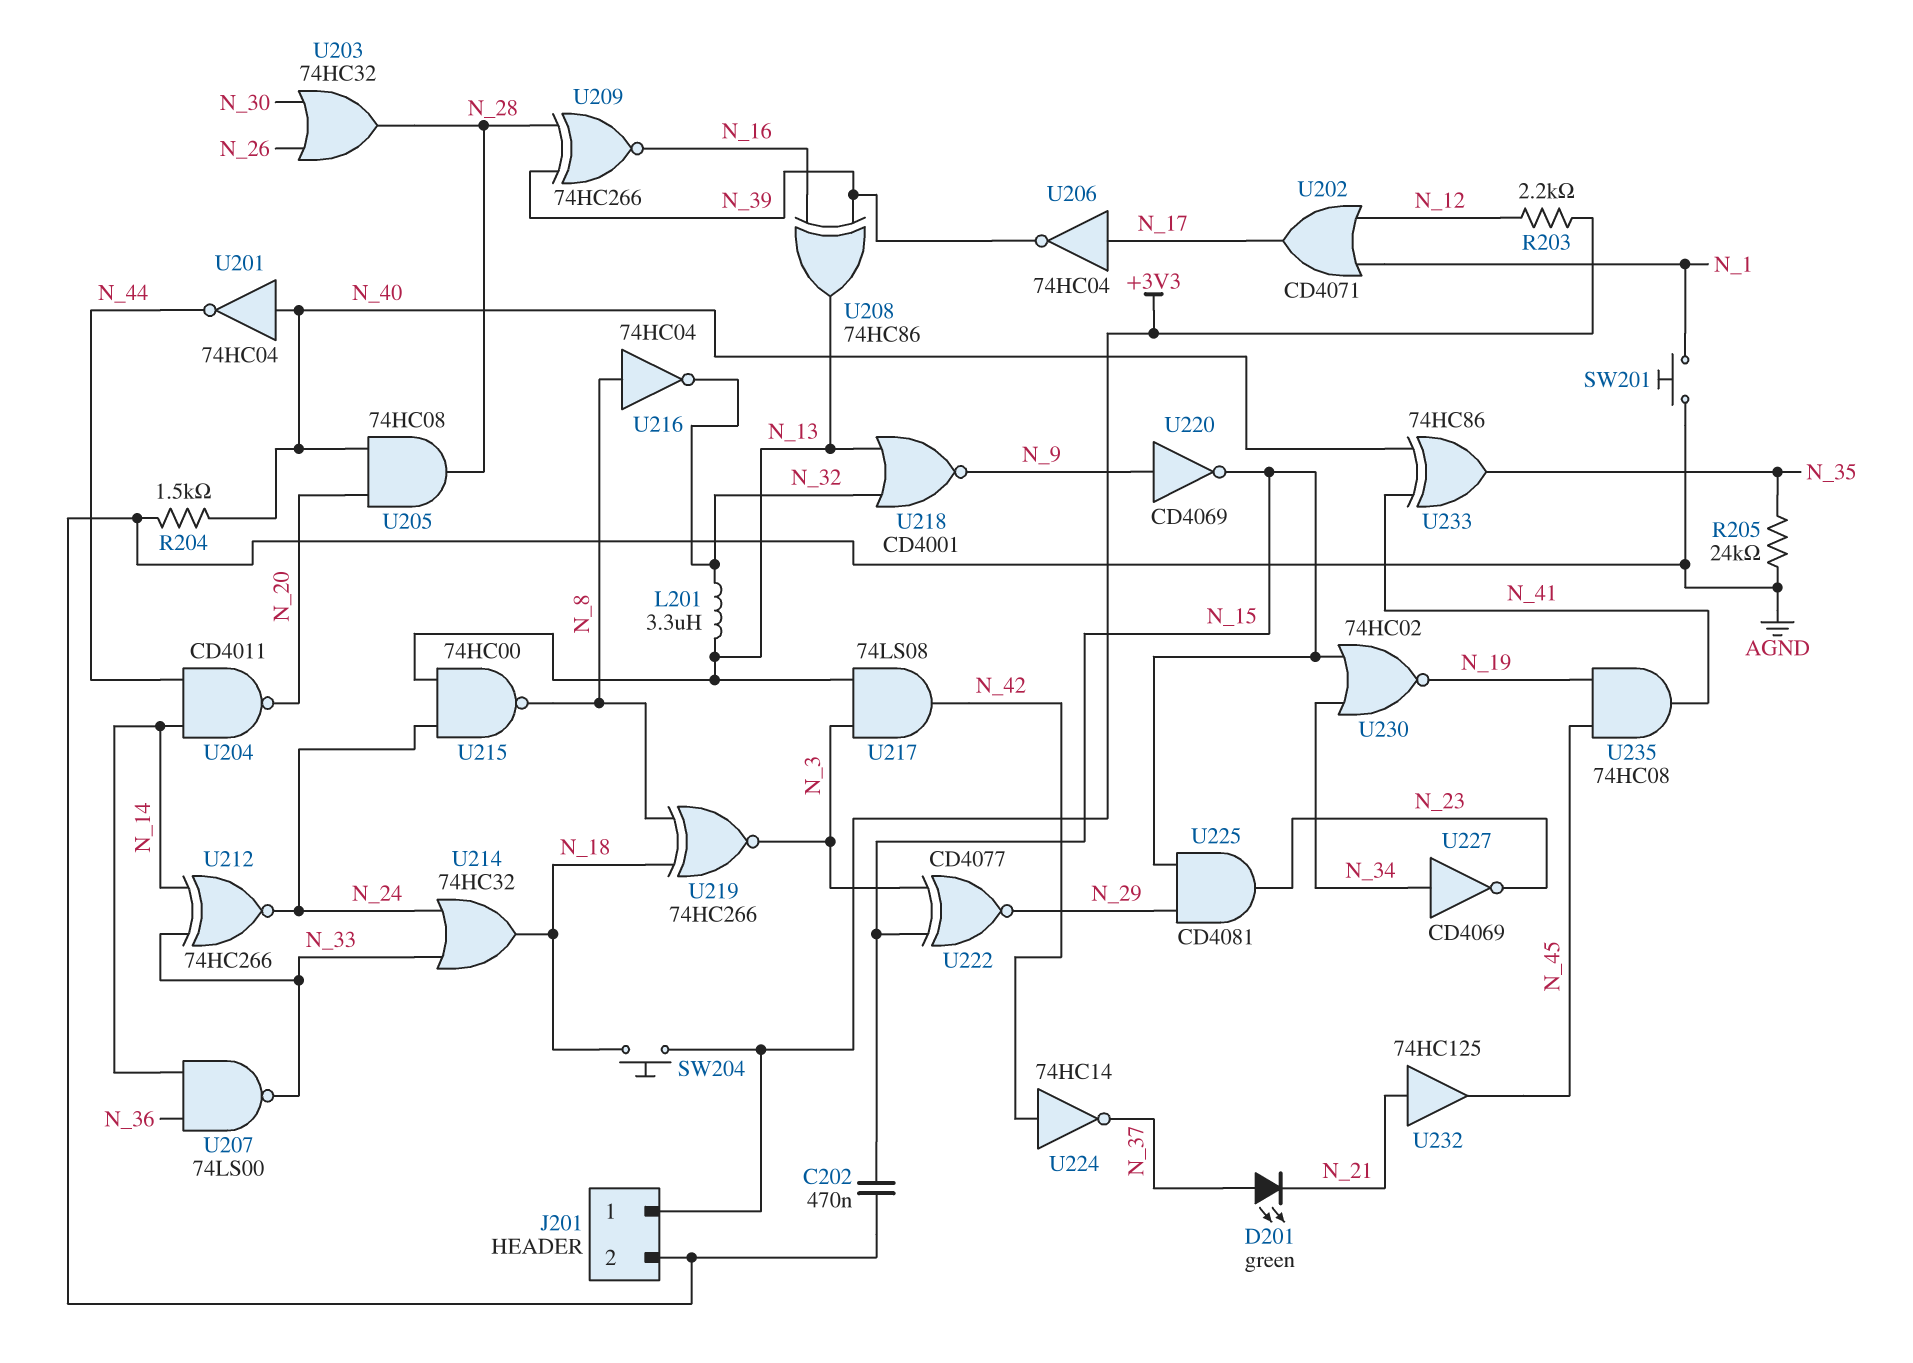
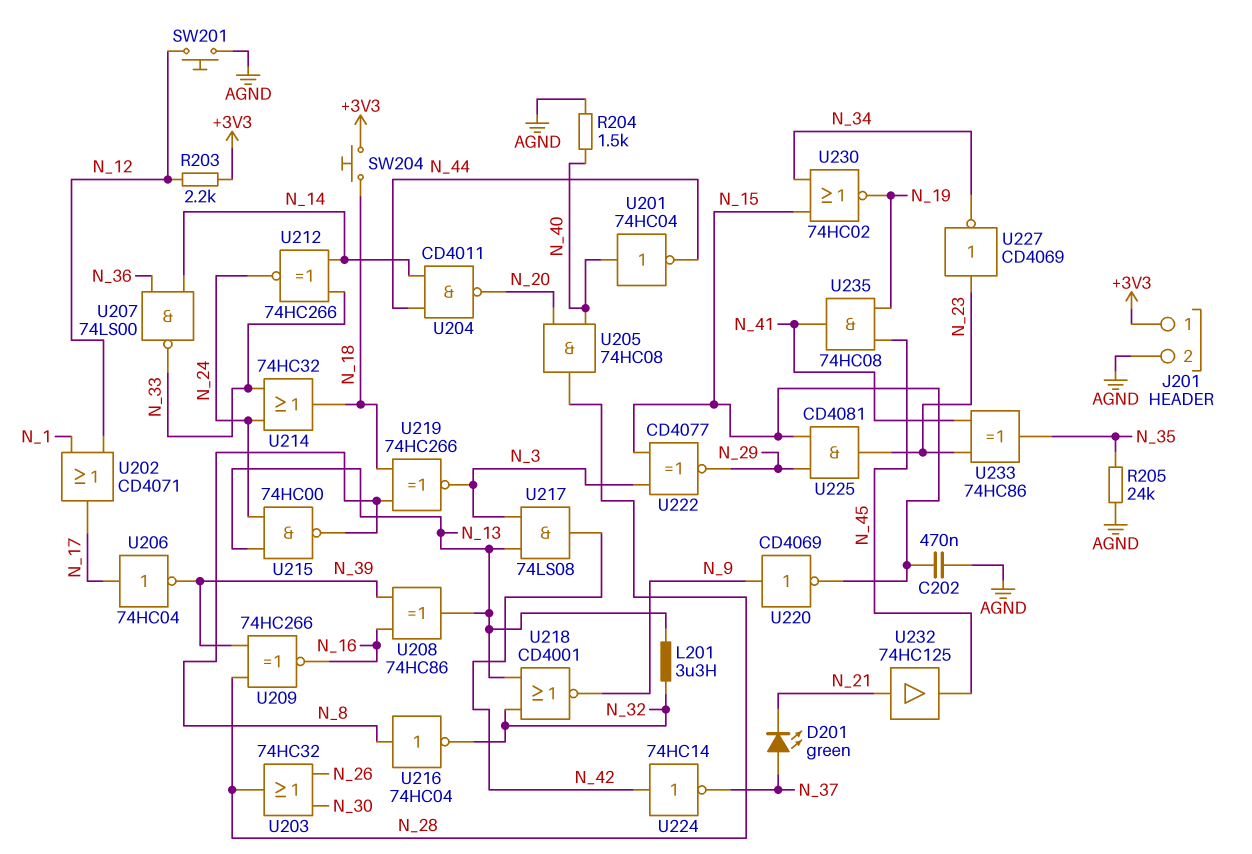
SW201: button (AGND, N_1) -> button (AGND, N_12)
U227: NOT CD4069 (in N_34, out N_23) -> NOT CD4069 (in N_23, out N_34)
U233: XOR 74HC86 (in N_40, in N_41, out N_35) -> XOR 74HC86 (in N_23, in N_41, out N_35)

